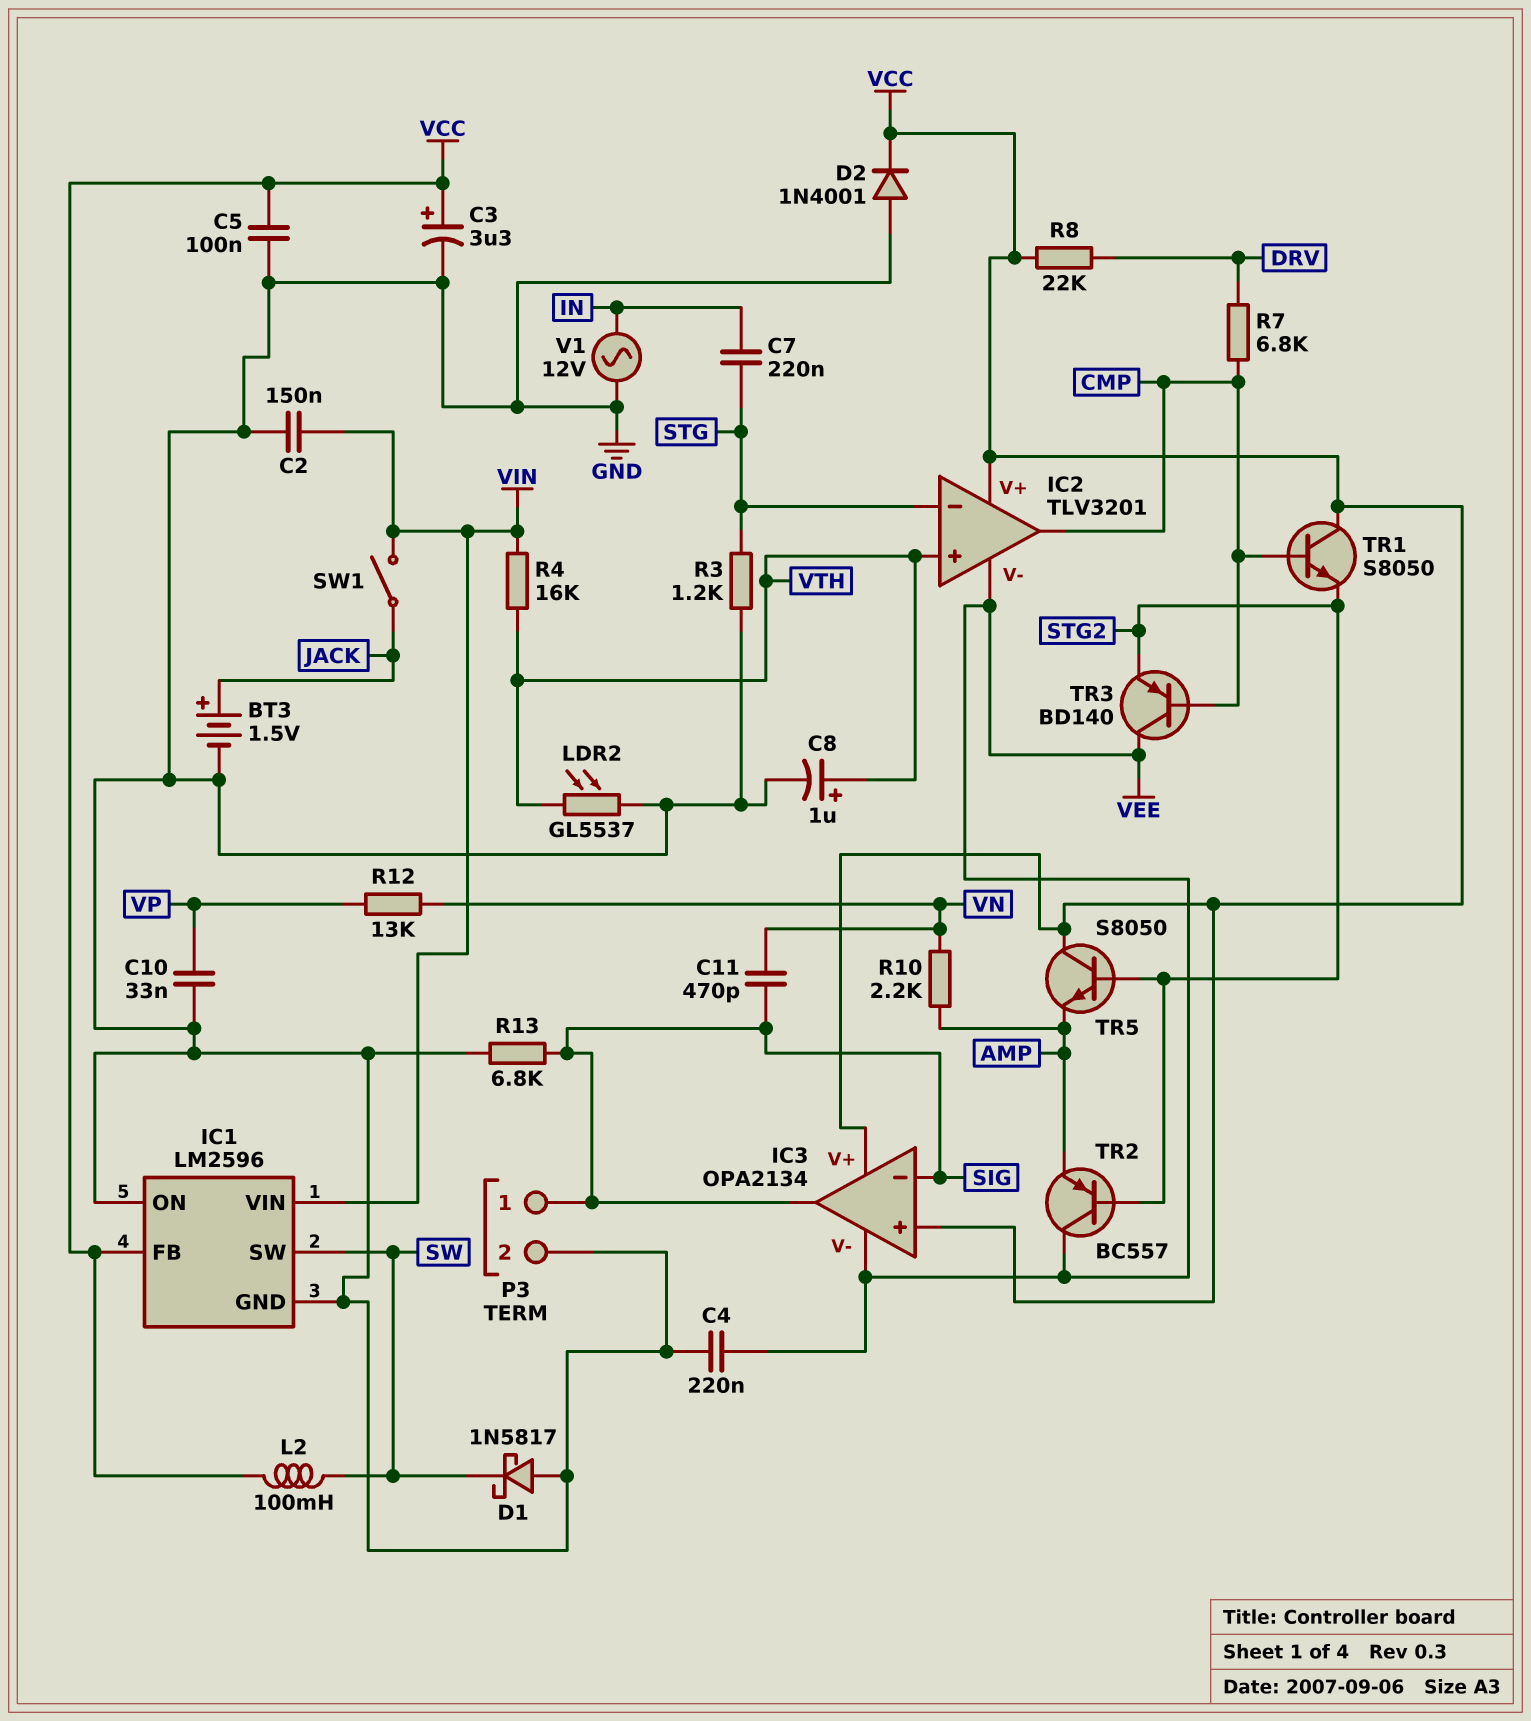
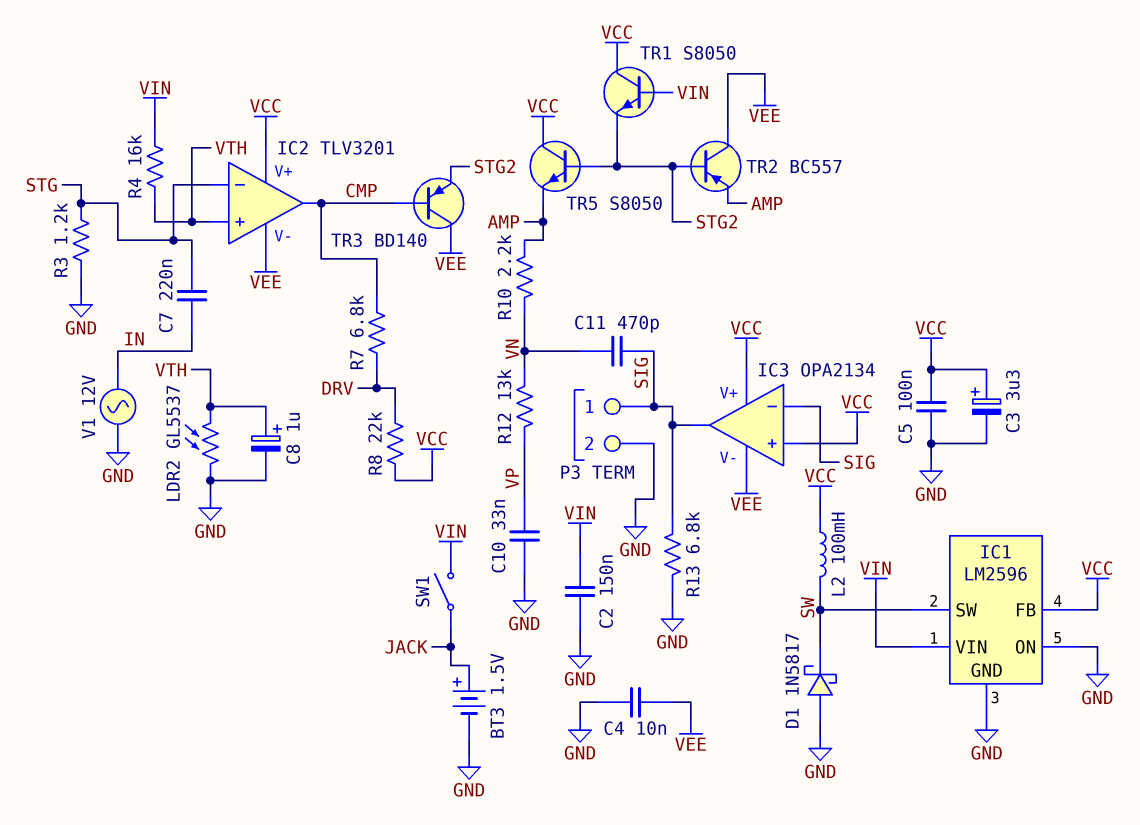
C4: 220nF (GND, VEE) -> 10nF (GND, VEE)
D2: diode 1N4001 (A GND, K VCC) -> none
TR1: NPN S8050 (B CMP, C VCC, E STG2) -> NPN S8050 (B VIN, C VCC, E STG2)

